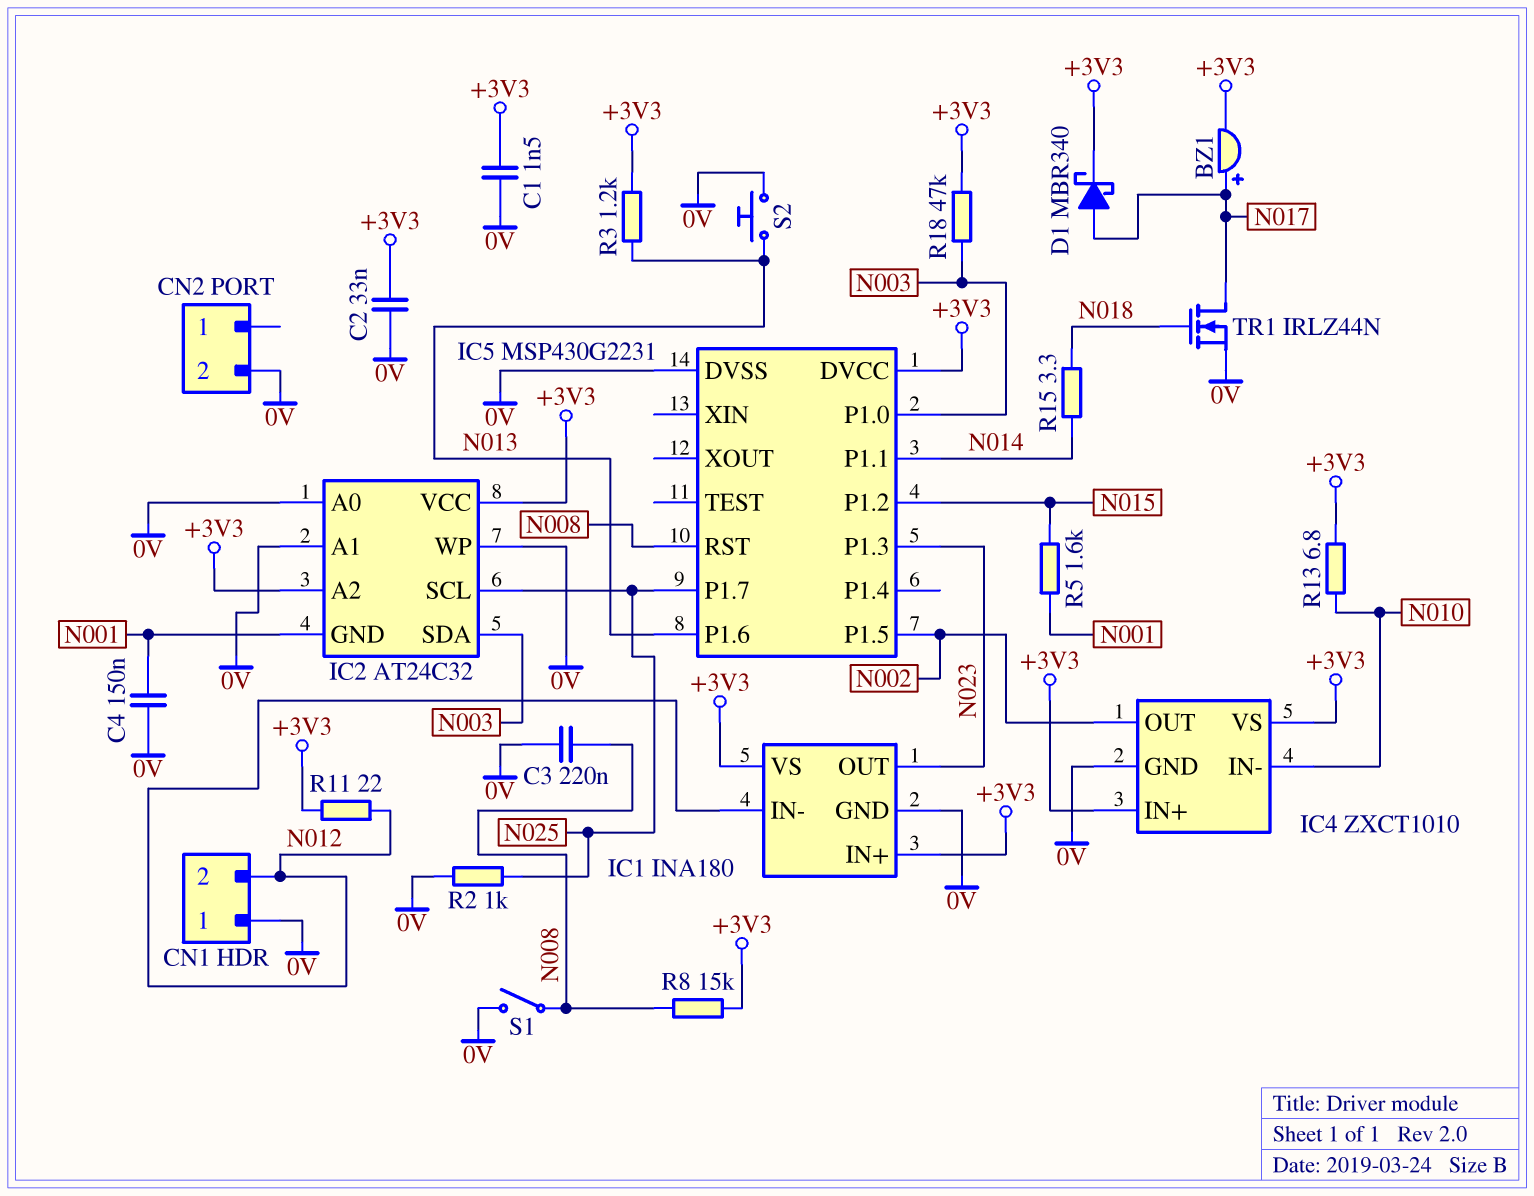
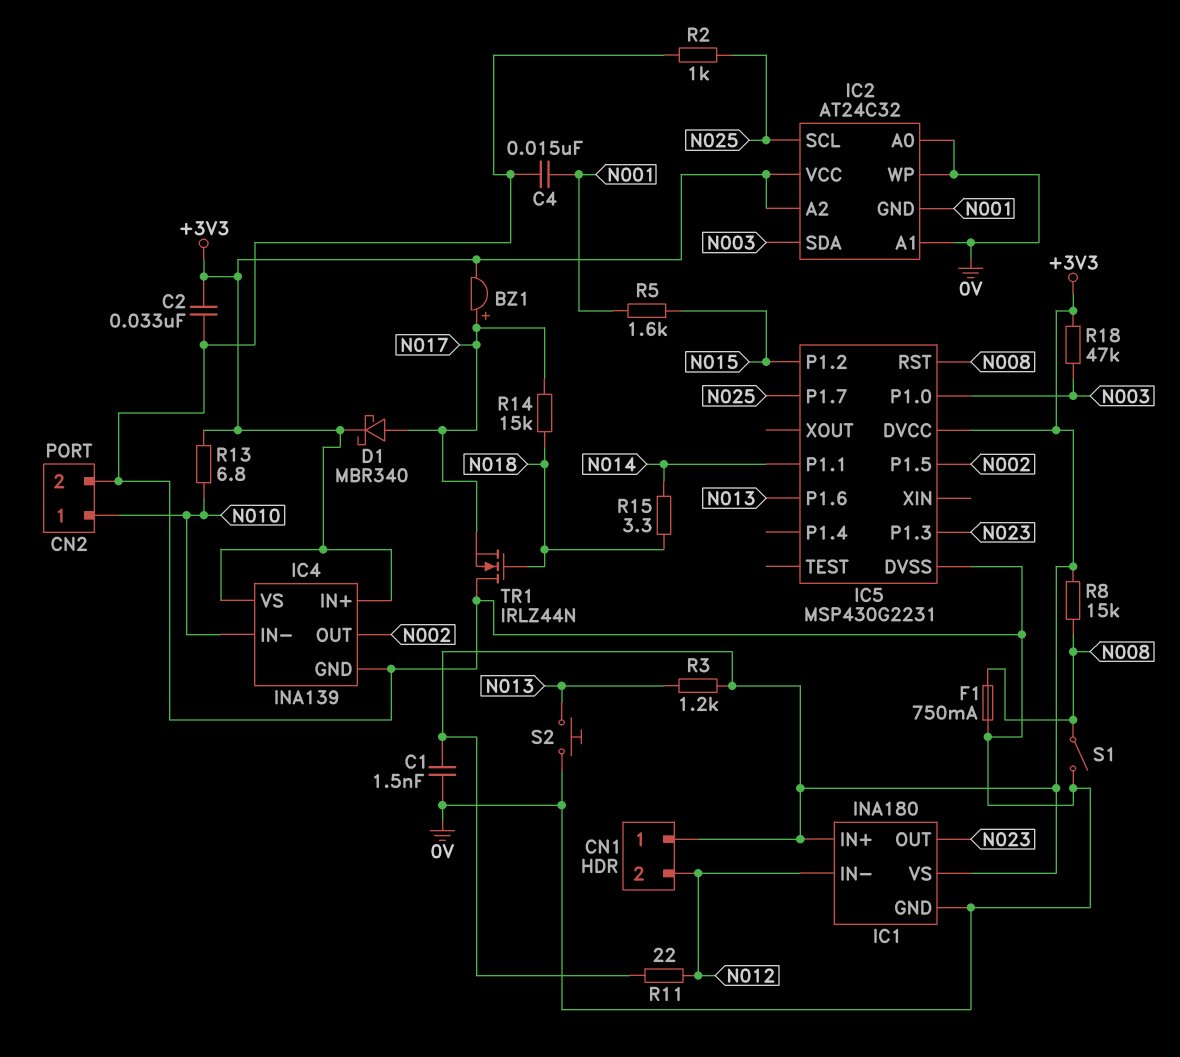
C3: 220nF (0V, N008) -> none
C4: 150nF (0V, N001) -> 15nF (0V, N001)
CN1 pin 1: 0V -> +3V3
CN2 pin 1: none -> N010
F1: none -> 750mA (0V, N008)
IC4: ZXCT1010 -> INA139
R14: none -> 15k (N017, N018)
TR1: NMOS IRLZ44N (G N018, D N017, S 0V) -> NMOS IRLZ44N (G N018, D 0V, S N017)

